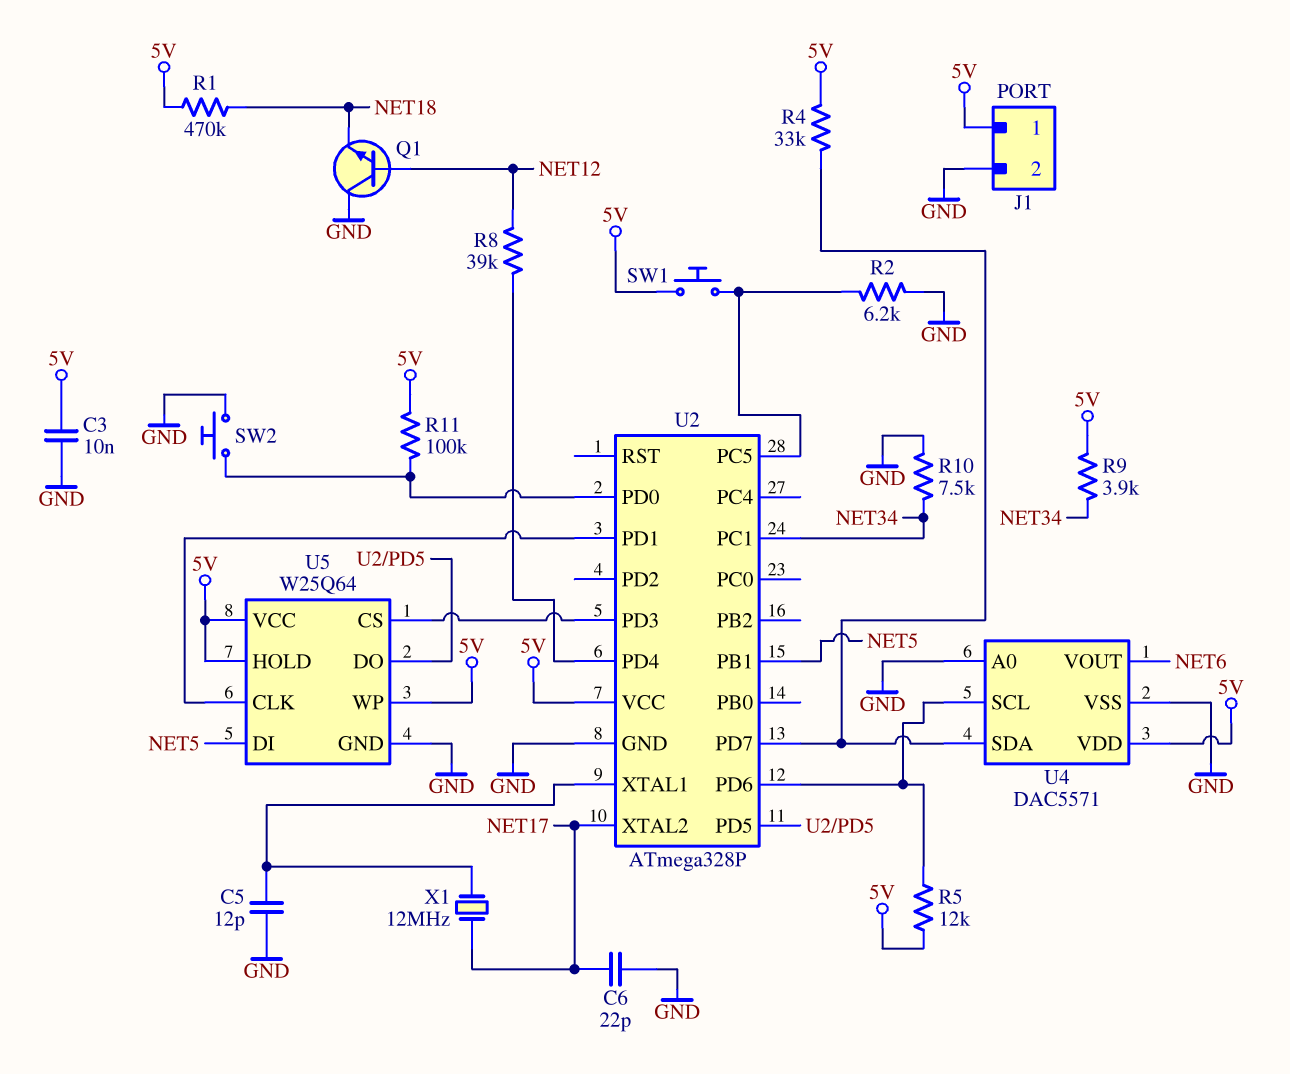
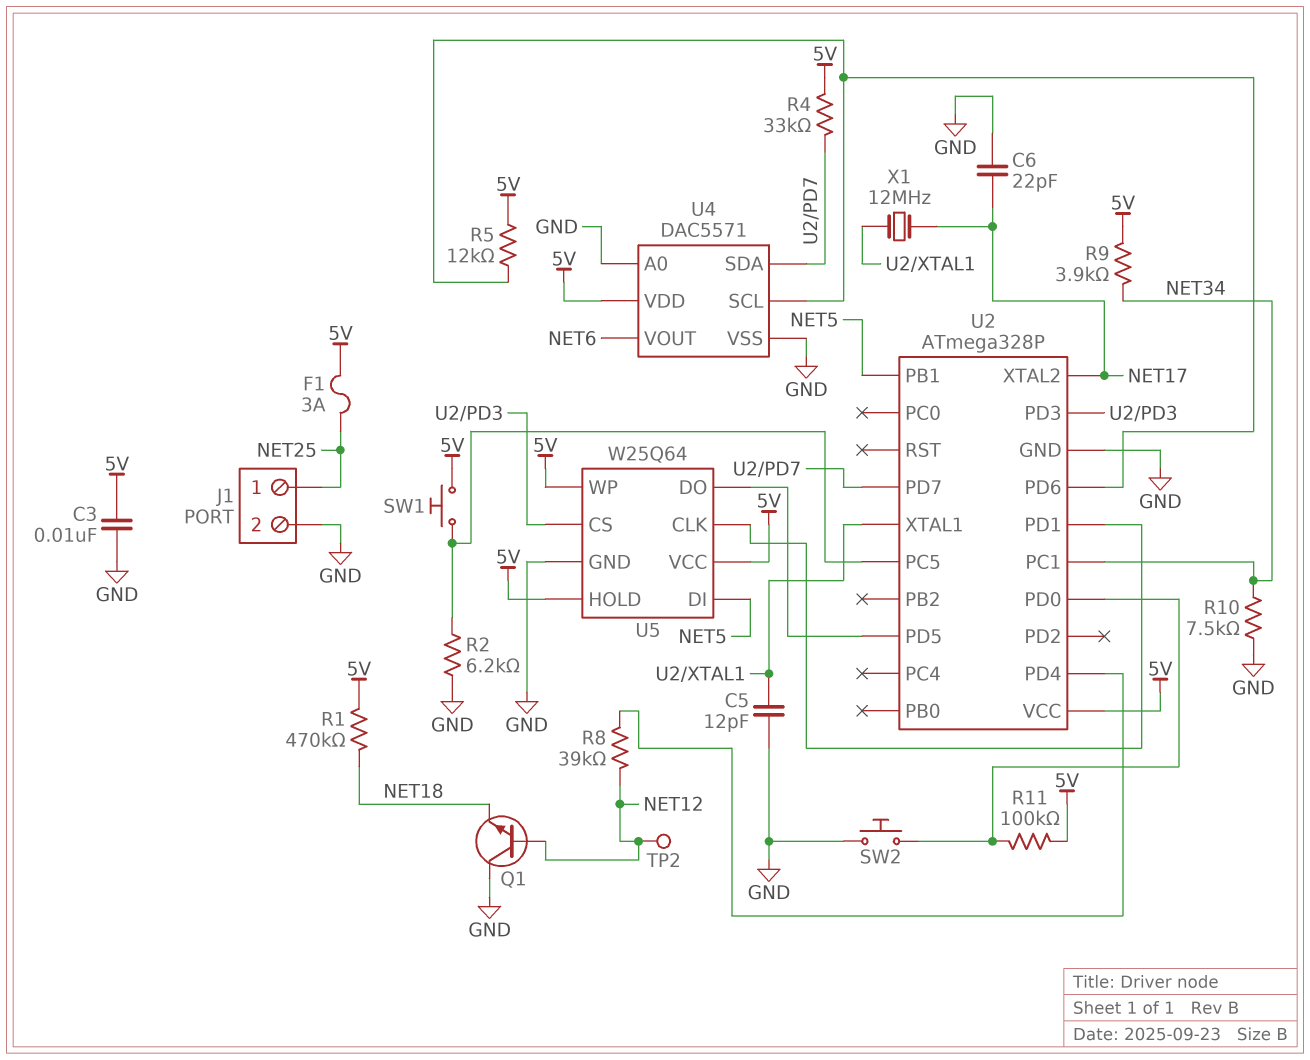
F1: none -> 3A (5V, NET25)
J1 pin 1: 5V -> NET25
TP2: none -> test point (NET12)

